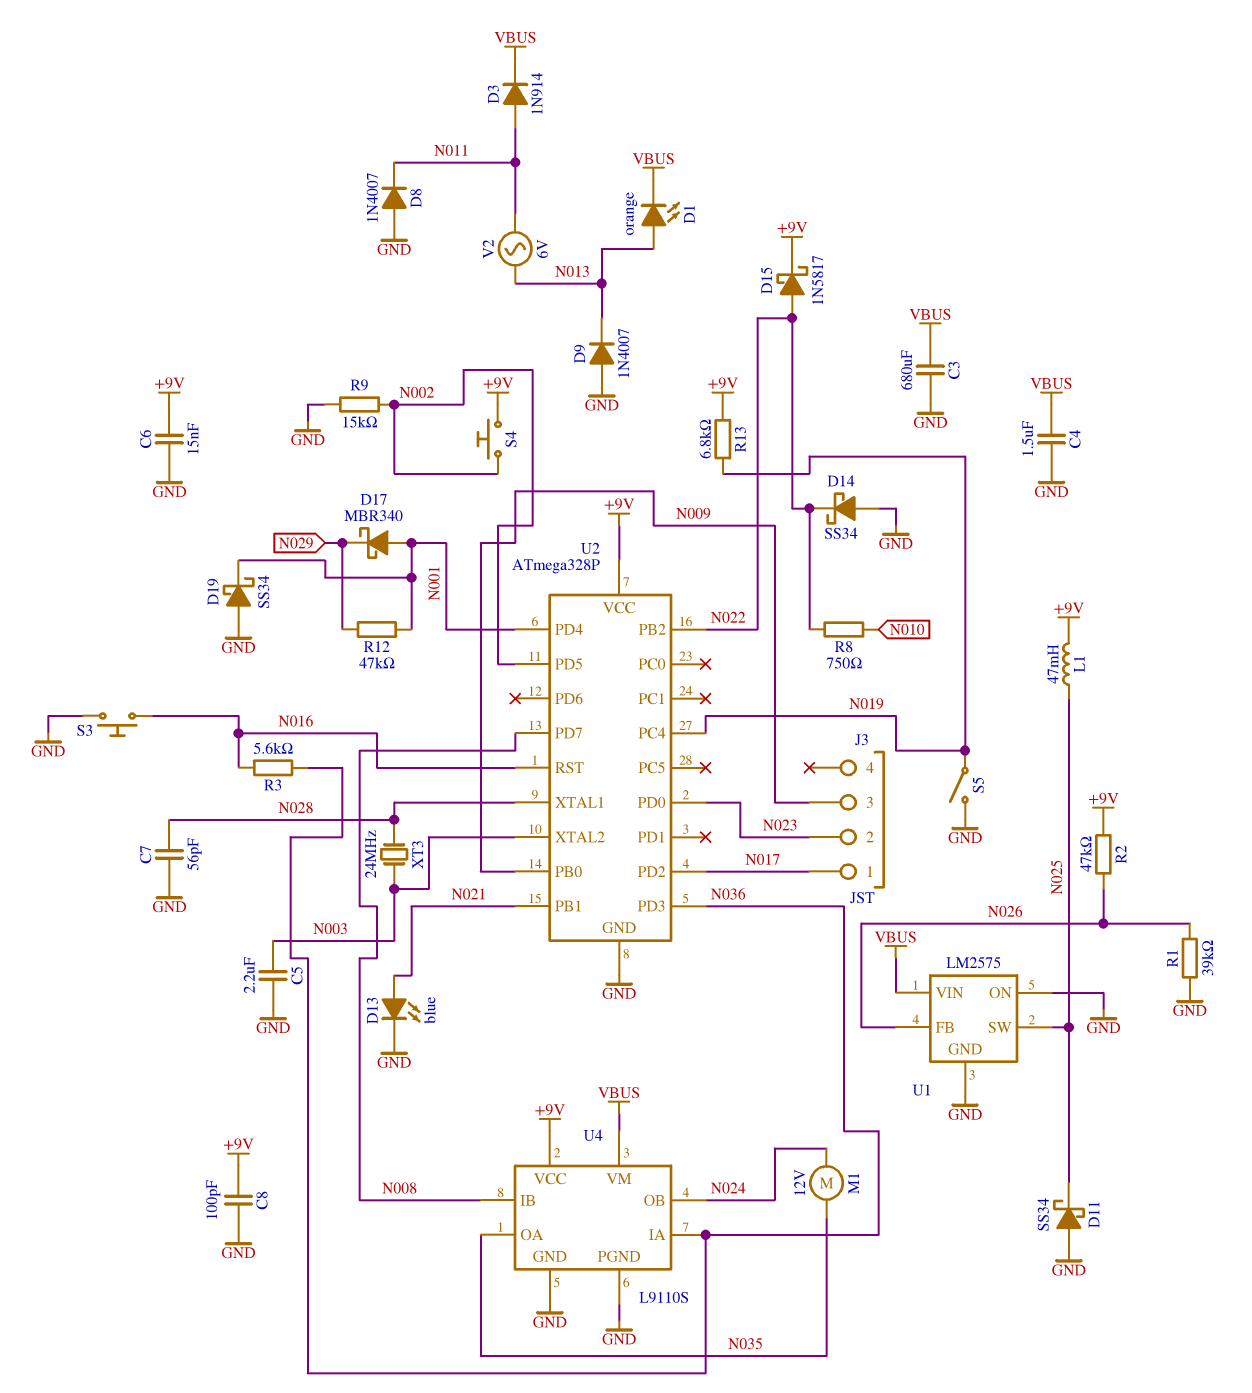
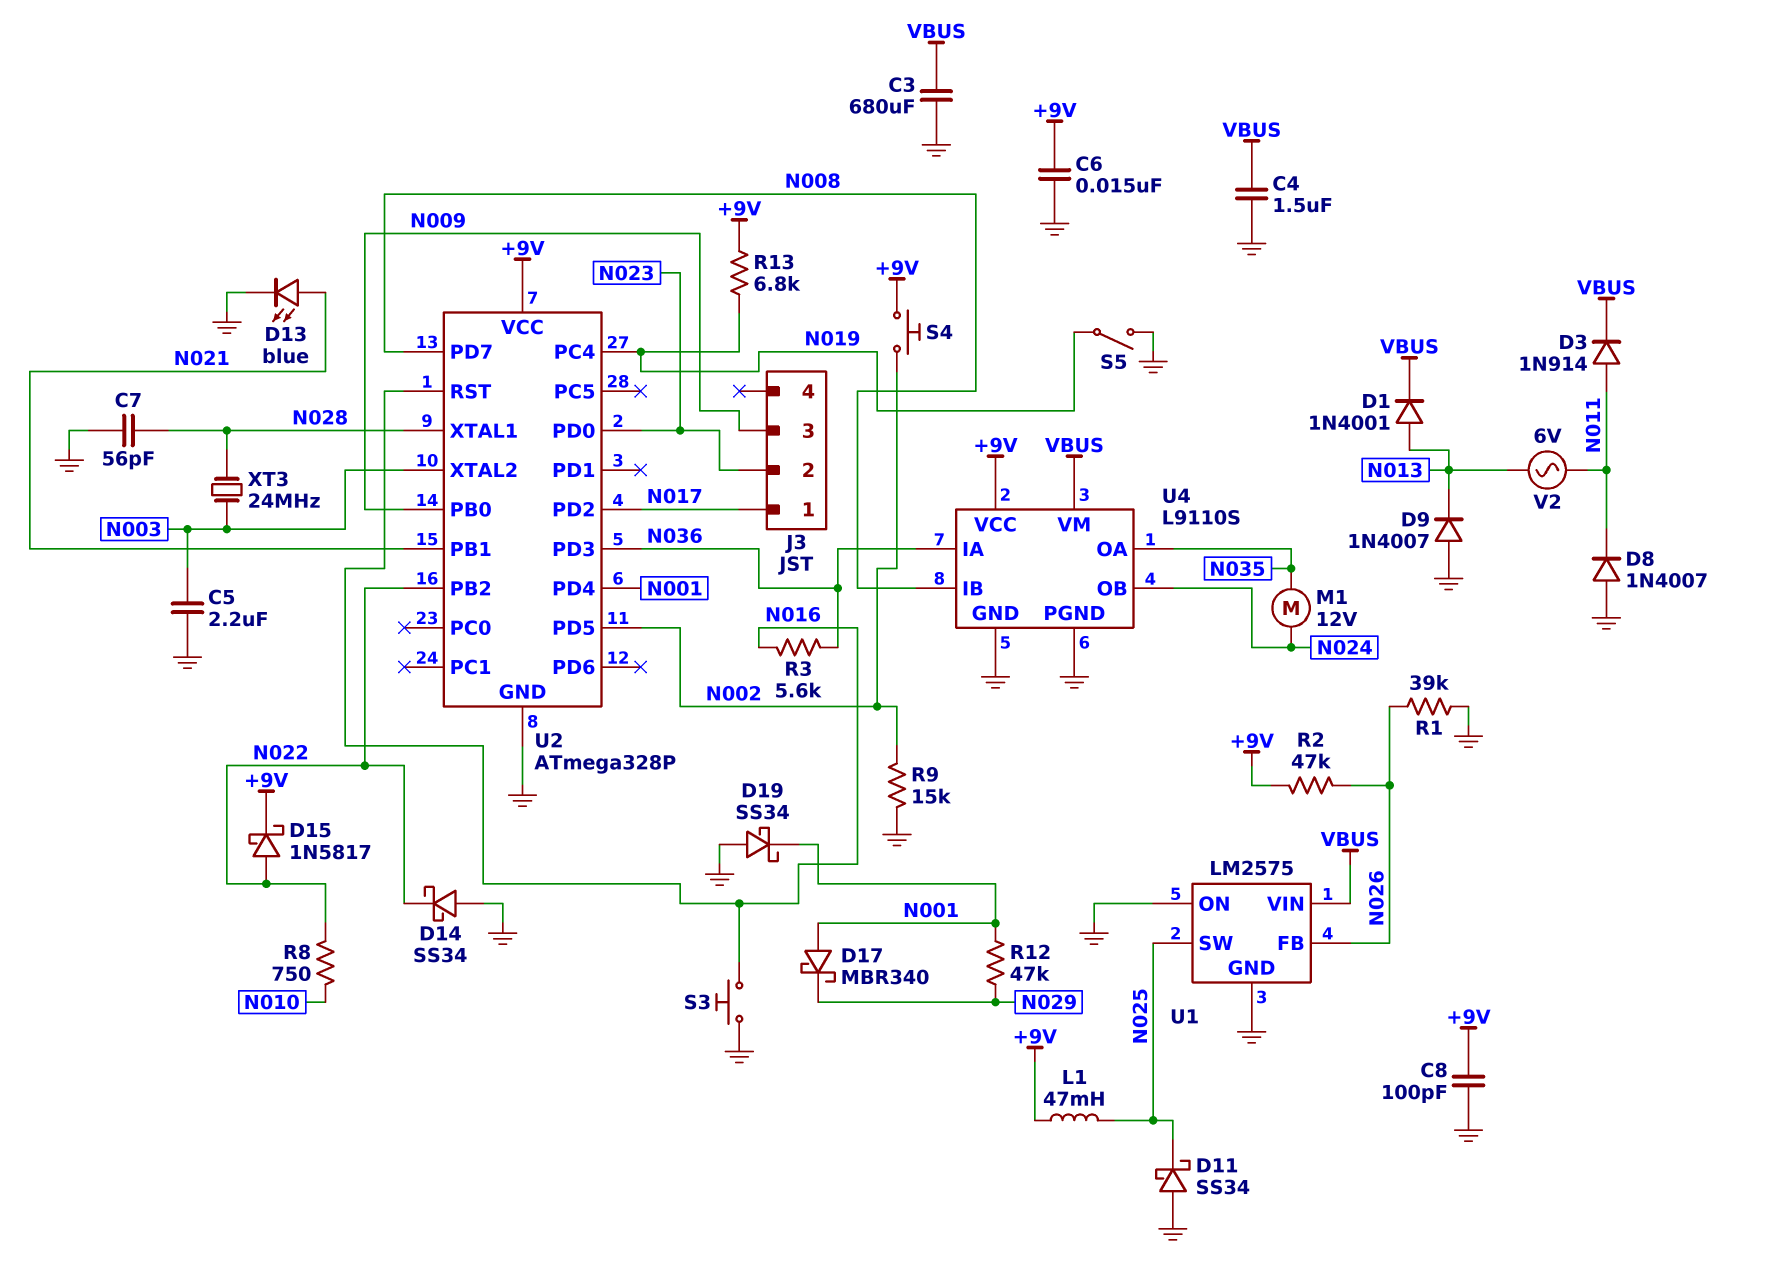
D1: LED orange (A N013, K VBUS) -> diode 1N4001 (A N013, K VBUS)

